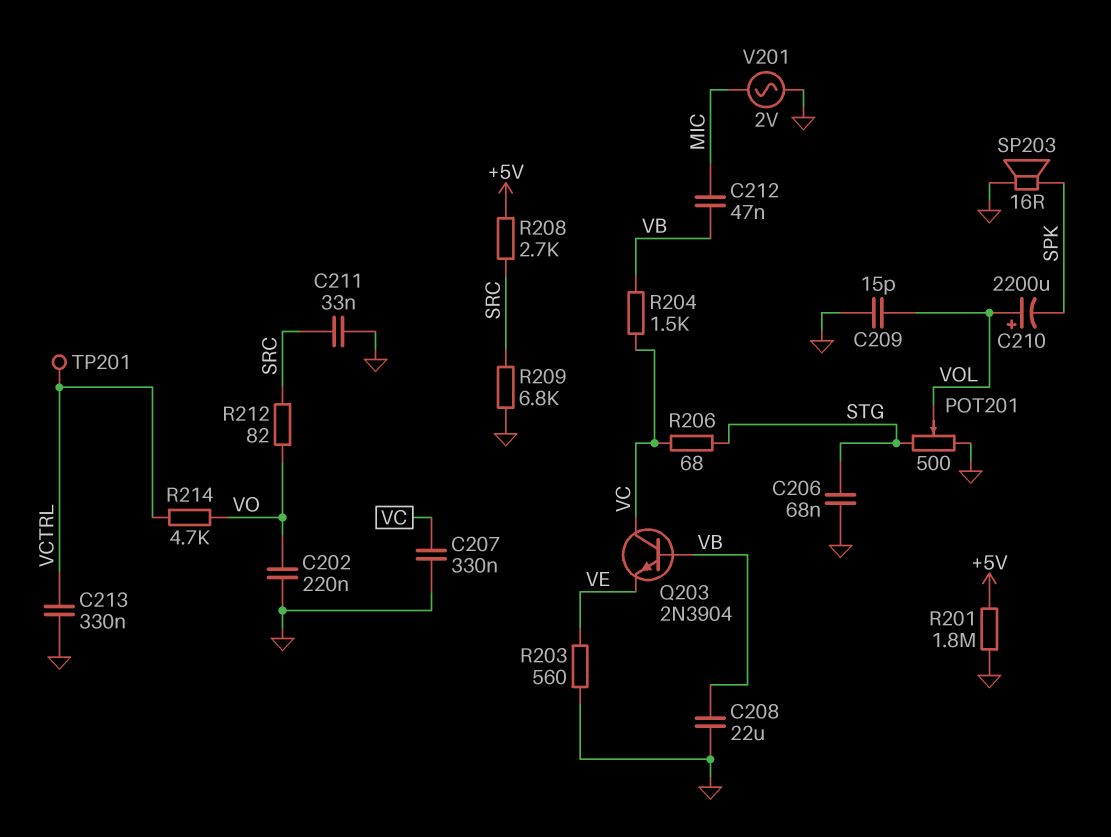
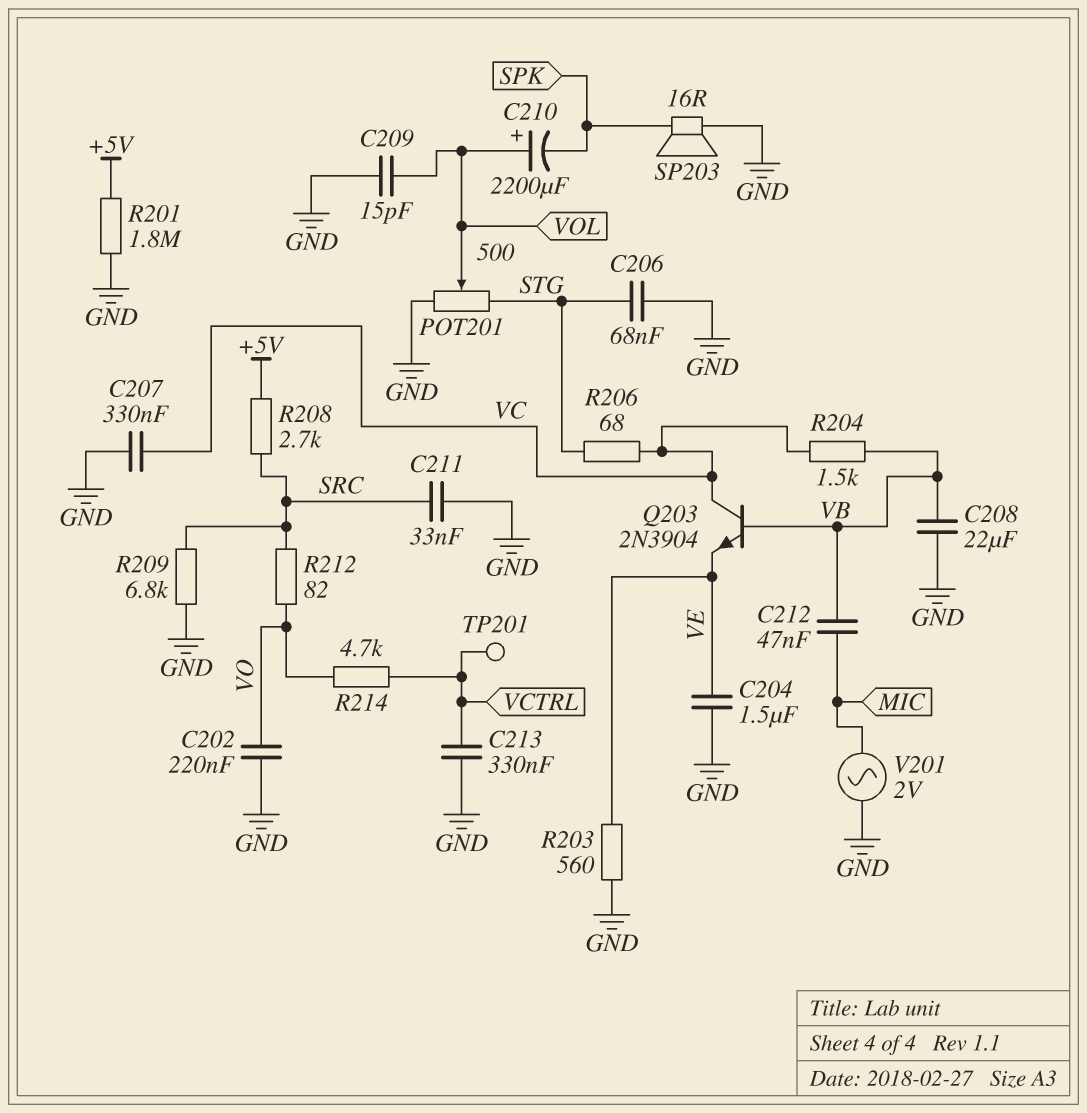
C204: none -> 1.5uF (GND, VE)

